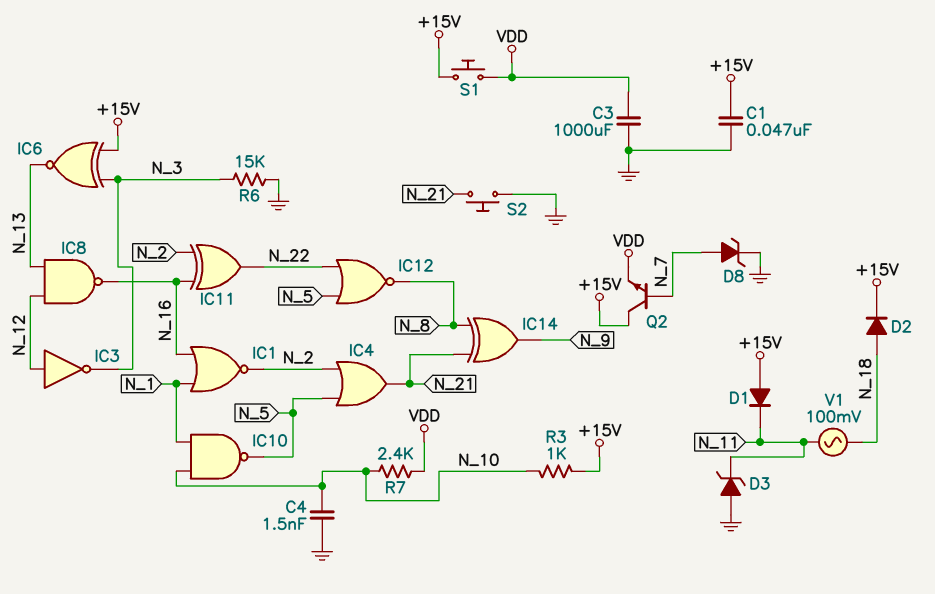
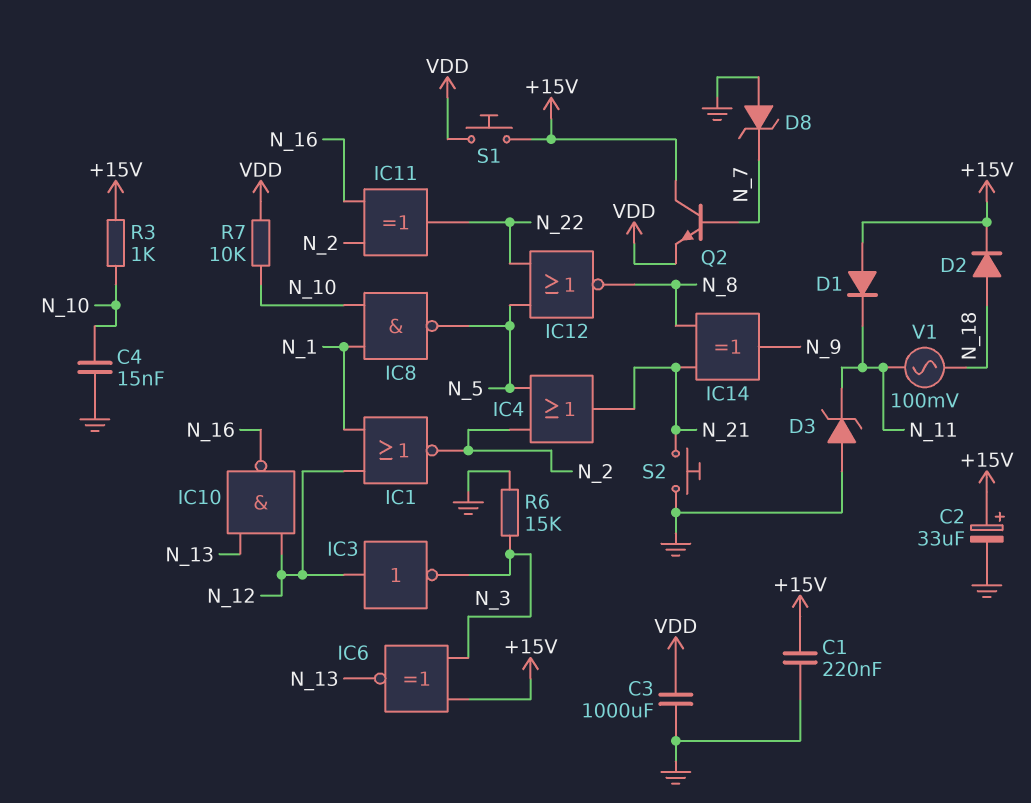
C1: 47nF (+15V, GND) -> 220nF (+15V, GND)
C2: none -> 33uF (plus +15V, minus GND)
C4: 1.5nF (GND, N_10) -> 15nF (GND, N_10)
D8: zener (A N_7, K GND) -> zener (A GND, K N_7)
IC1: NOR (in N_1, in N_16, out N_2) -> NOR (in N_1, in N_12, out N_2)
IC8: NAND (in N_12, in N_13, out N_16) -> NAND (in N_1, in N_10, out N_5)
IC10: NAND (in N_1, in N_10, out N_5) -> NAND (in N_12, in N_13, out N_16)
R7: 2.4k (N_10, VDD) -> 10k (N_10, VDD)

